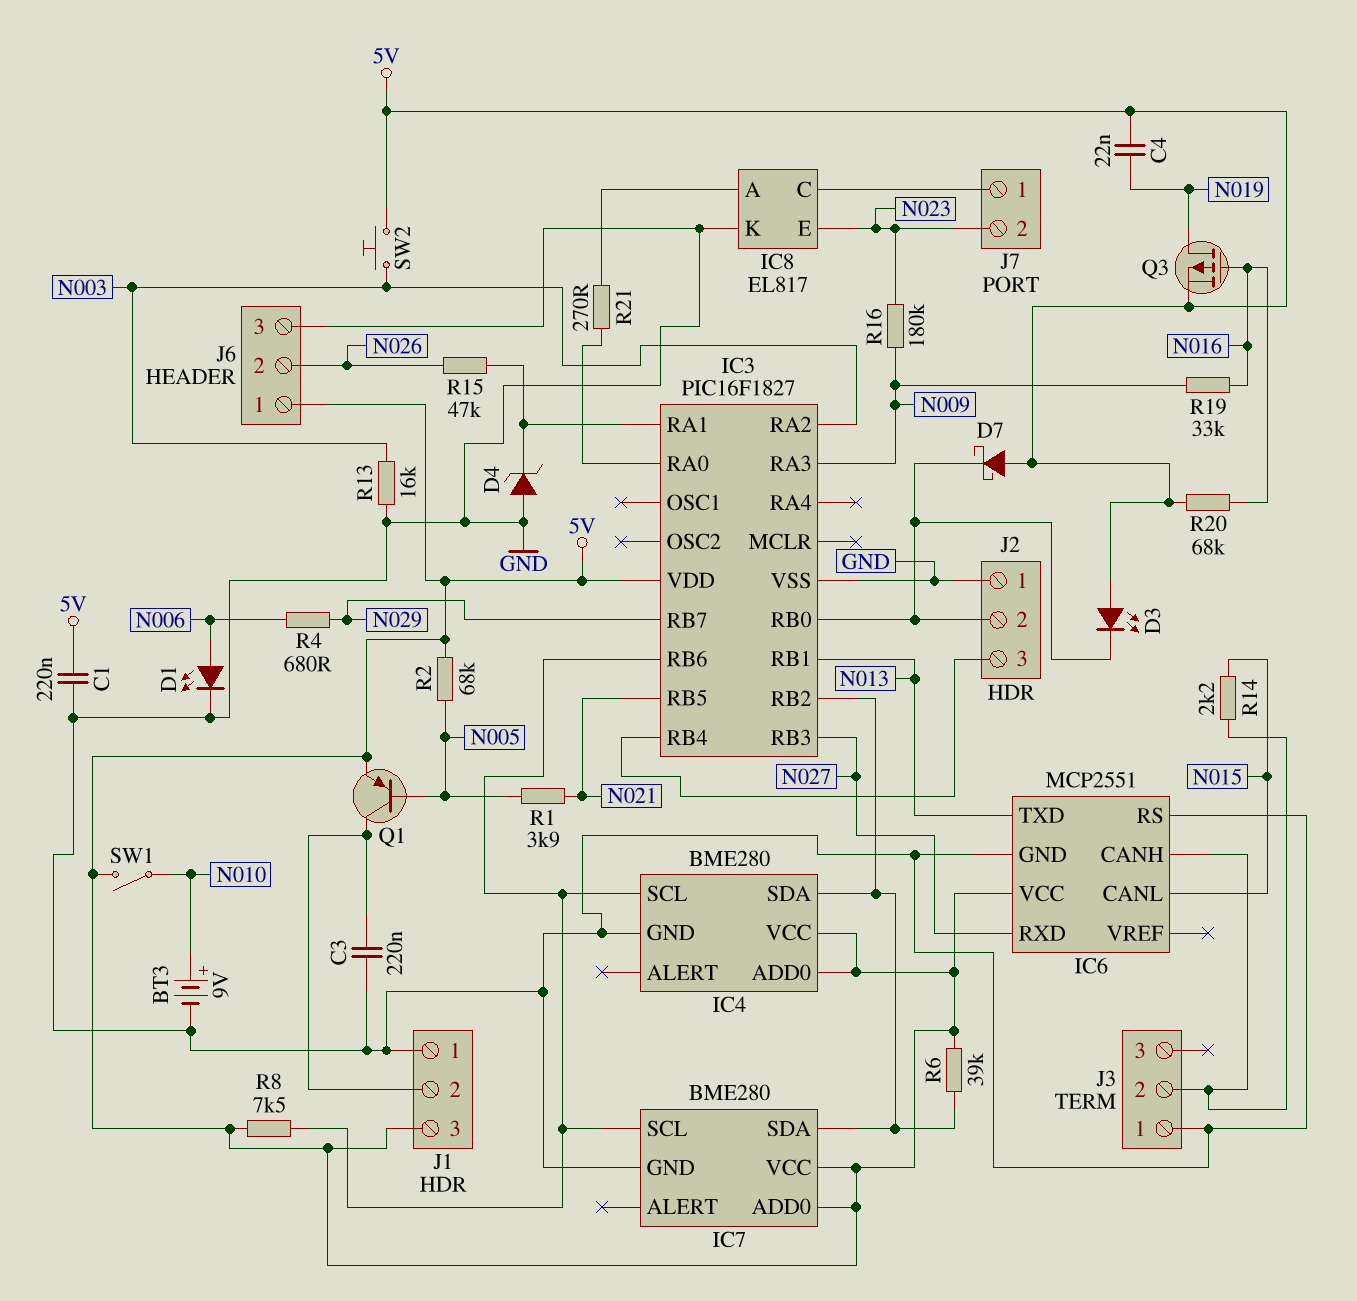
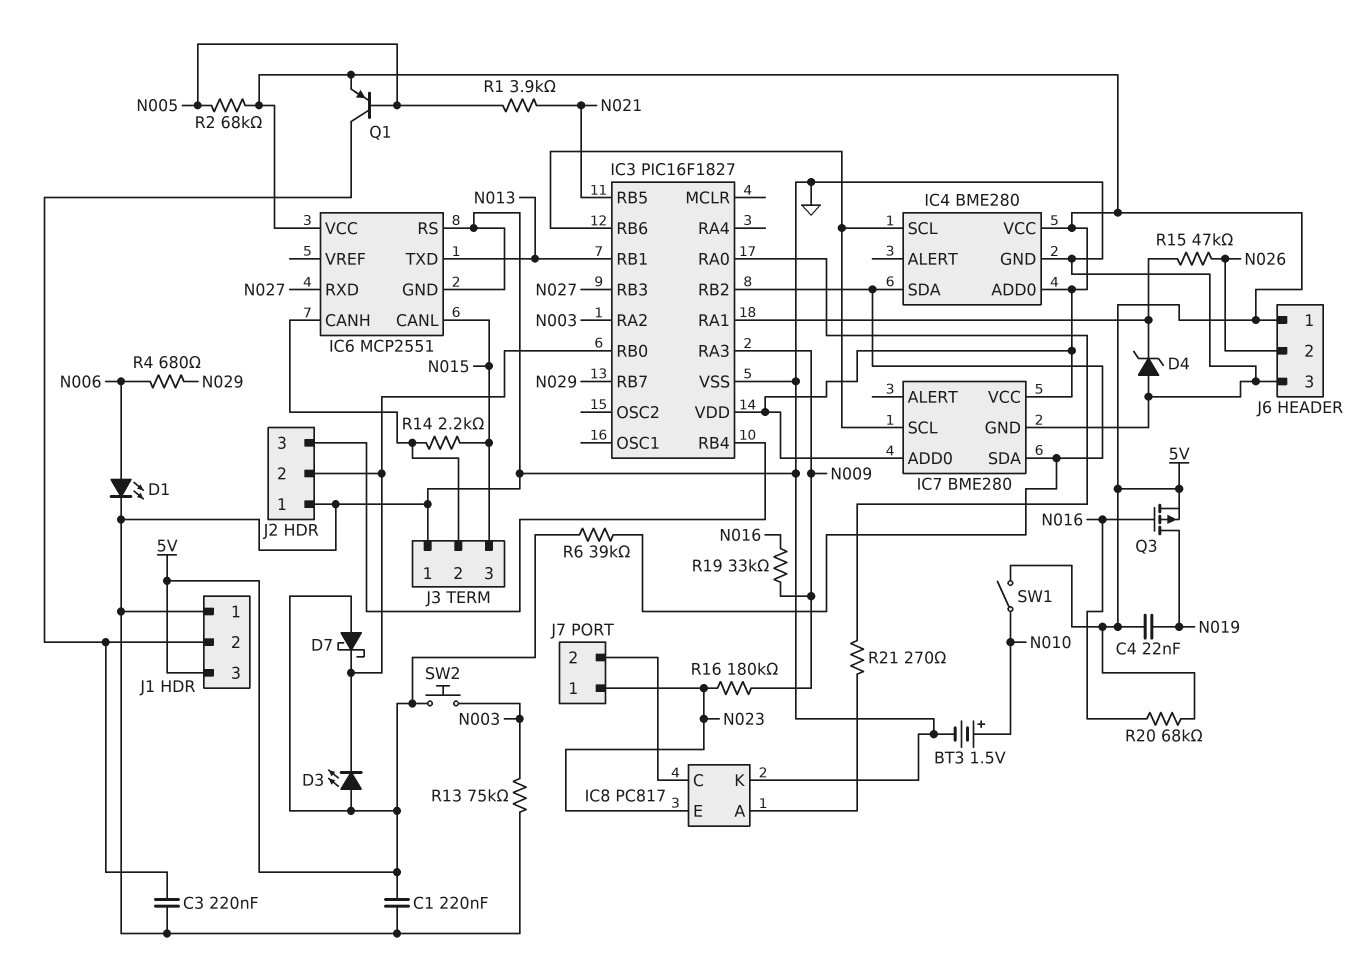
BT3: 9V (plus N010, minus GND) -> 1.5V (plus N010, minus GND)
IC8: EL817 -> PC817
J3 pin 3: none -> N015
J7 pin 1: IC8/C -> N023
J7 pin 2: N023 -> IC8/C
R8: 7.5k (5V, IC3/RB6) -> none
R13: 16k (GND, N003) -> 75k (GND, N003)

